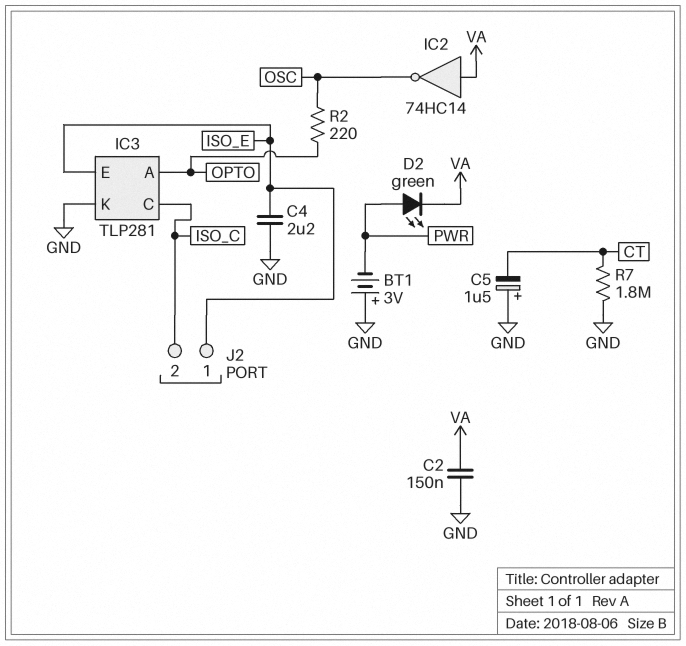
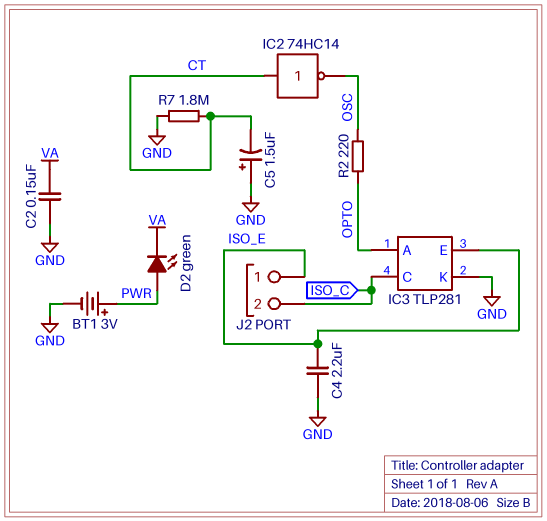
BT1: 3V (plus GND, minus PWR) -> 3V (plus PWR, minus GND)
IC2: NOT 74HC14 (in VA, out OSC) -> NOT 74HC14 (in CT, out OSC)

